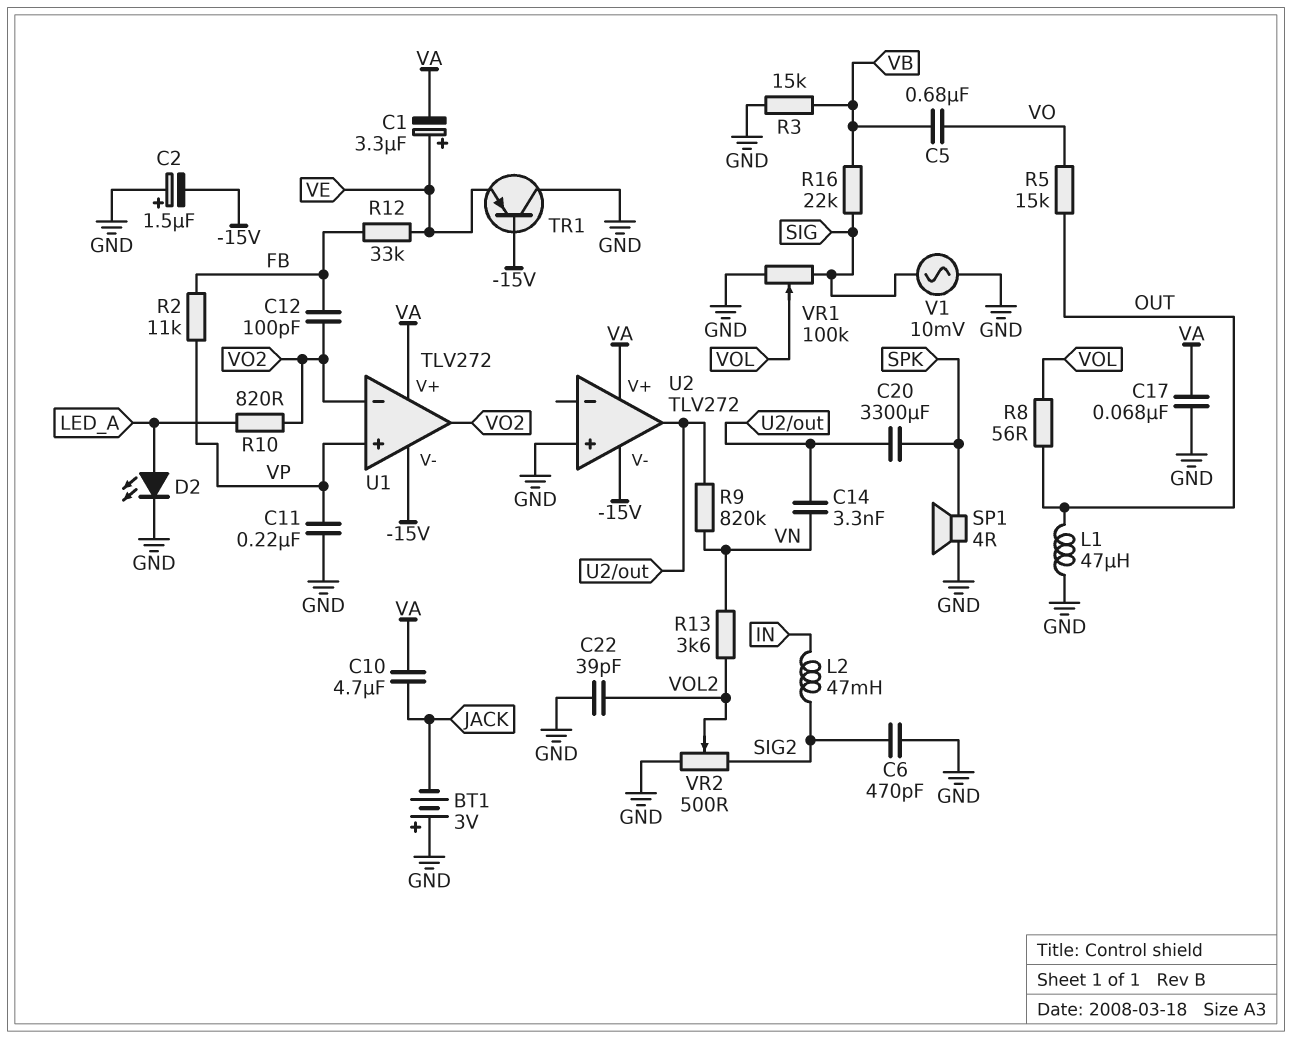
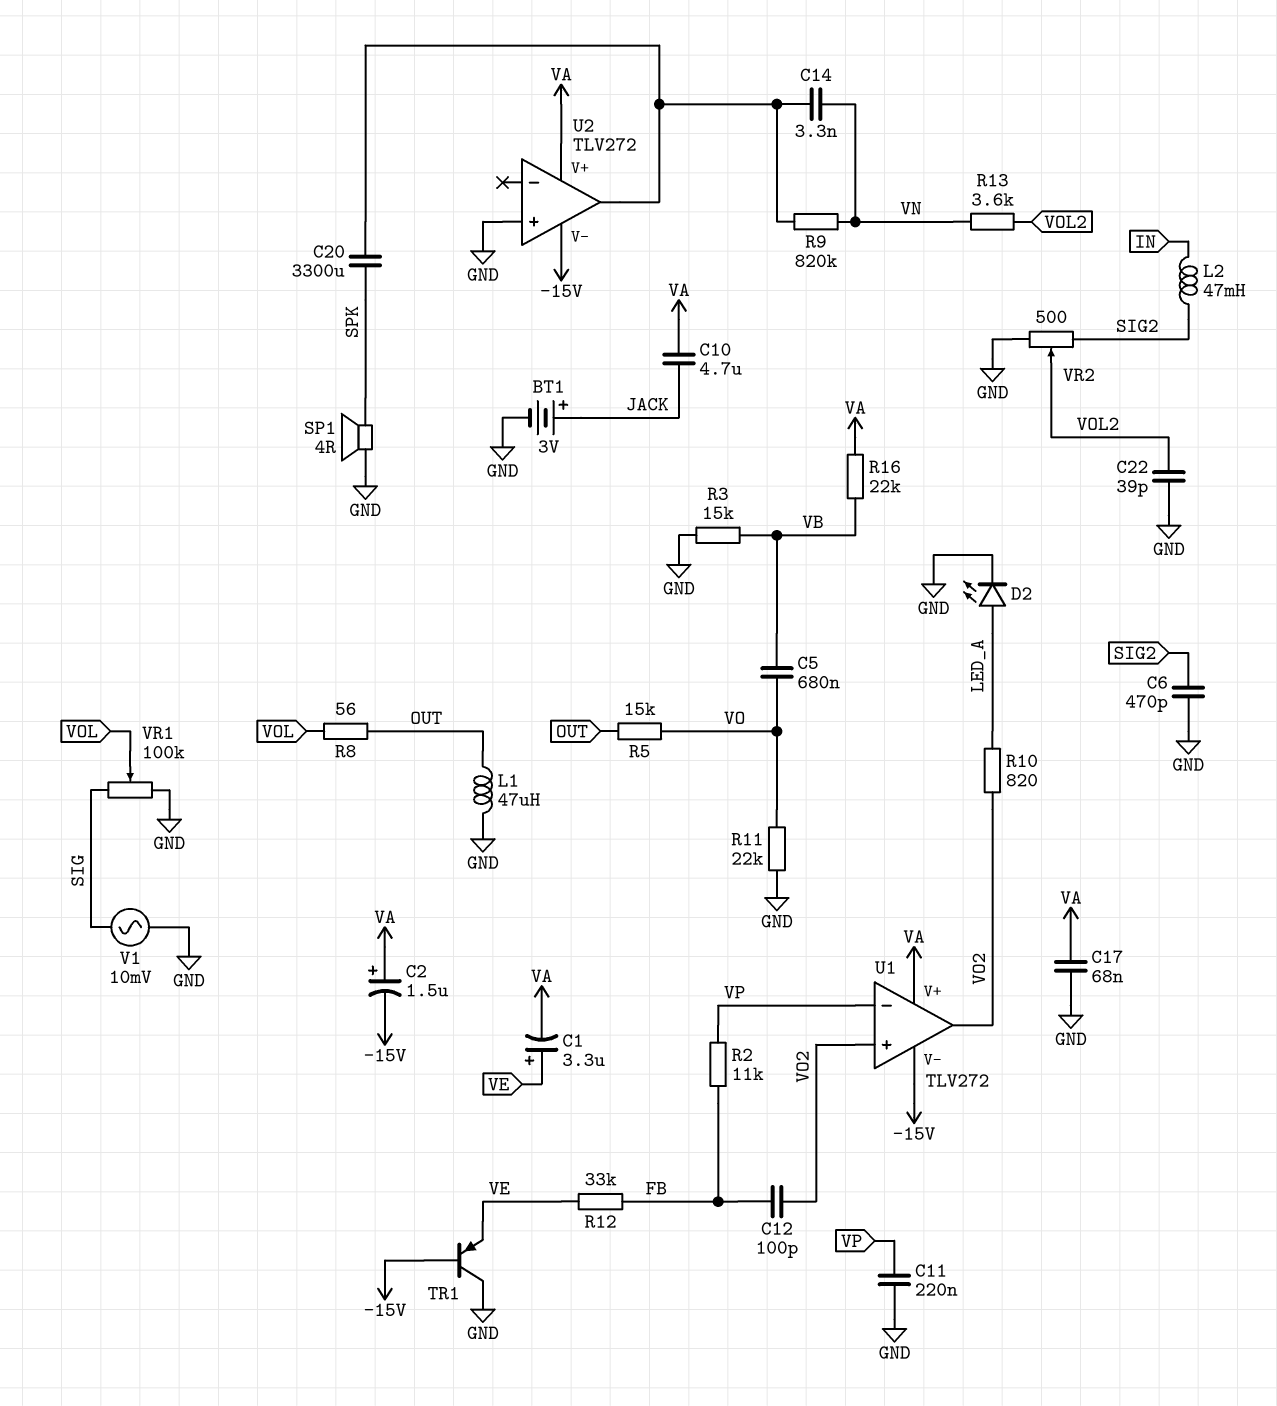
BT1: 3V (plus GND, minus JACK) -> 3V (plus JACK, minus GND)
C2: 1.5uF (plus GND, minus -15V) -> 1.5uF (plus VA, minus -15V)
R11: none -> 22k (GND, VO)
R16: 22k (SIG, VB) -> 22k (VA, VB)
U1 pin in+: VP -> VO2
U1 pin in-: VO2 -> VP

